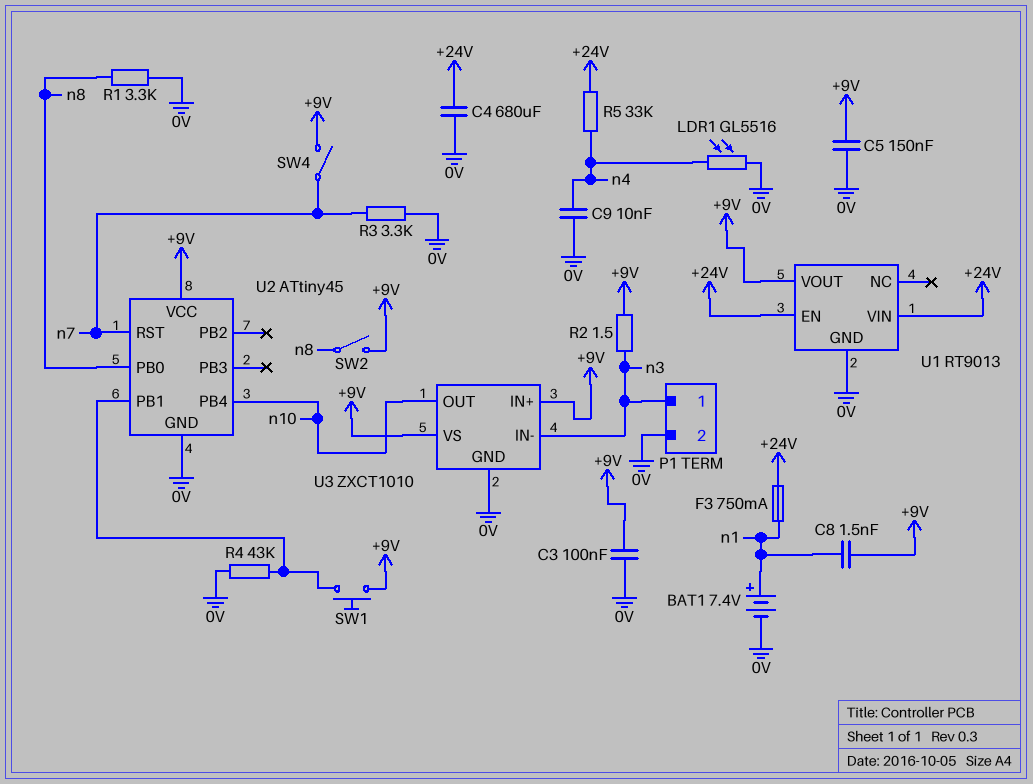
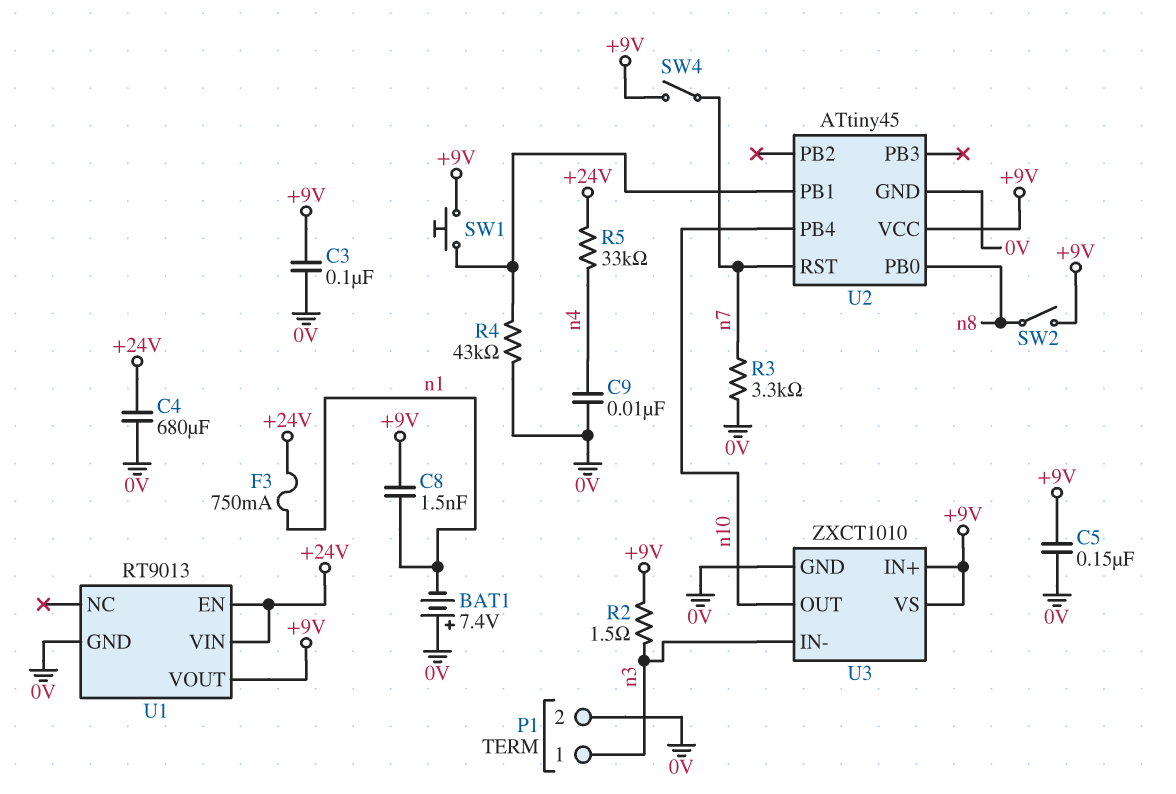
BAT1: 7.4V (plus n1, minus 0V) -> 7.4V (plus 0V, minus n1)
LDR1: GL5516 (0V, n4) -> none
R1: 3.3k (0V, n8) -> none

